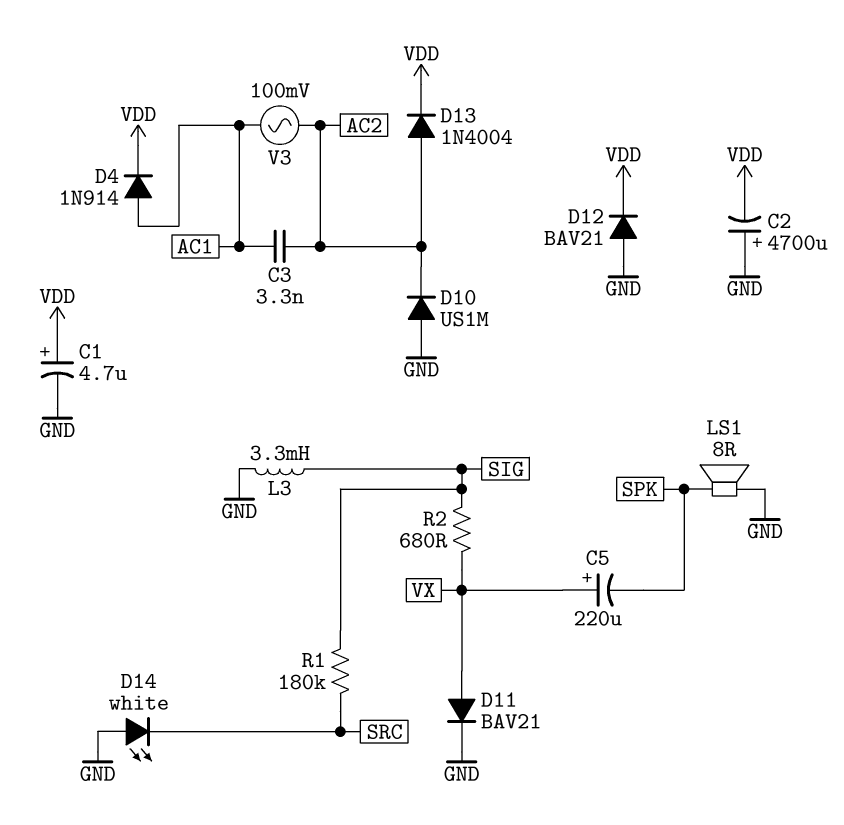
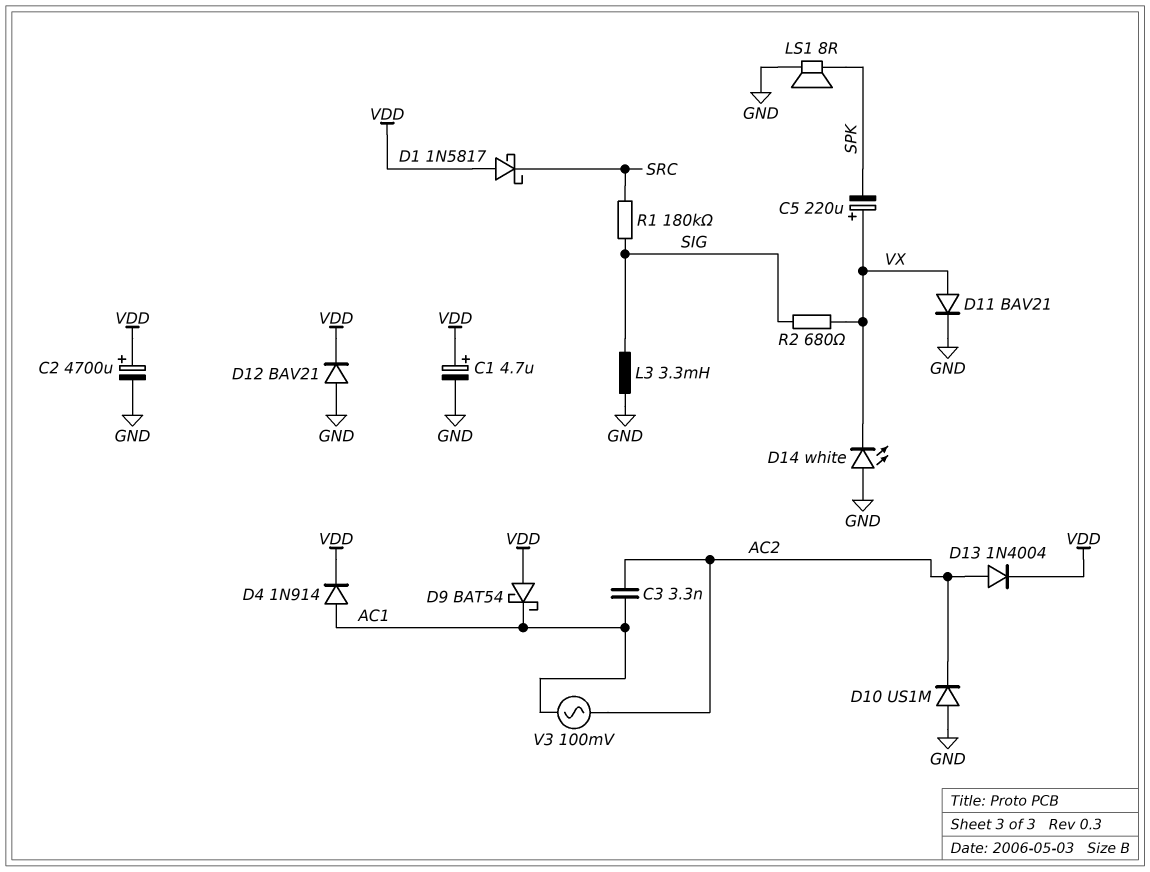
C2: 4700uF (plus GND, minus VDD) -> 4700uF (plus VDD, minus GND)
D1: none -> schottky 1N5817 (A VDD, K SRC)
D9: none -> schottky BAT54 (A VDD, K AC1)
D14: LED white (A GND, K SRC) -> LED white (A GND, K VX)

